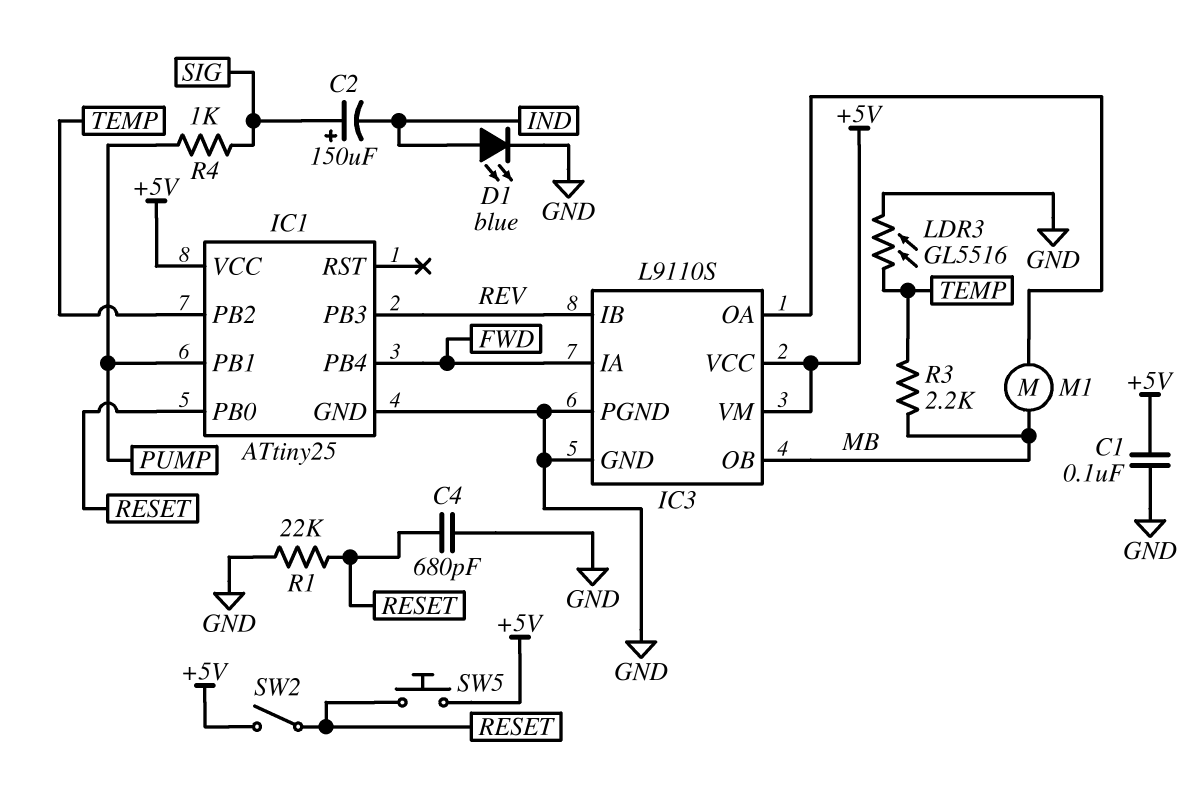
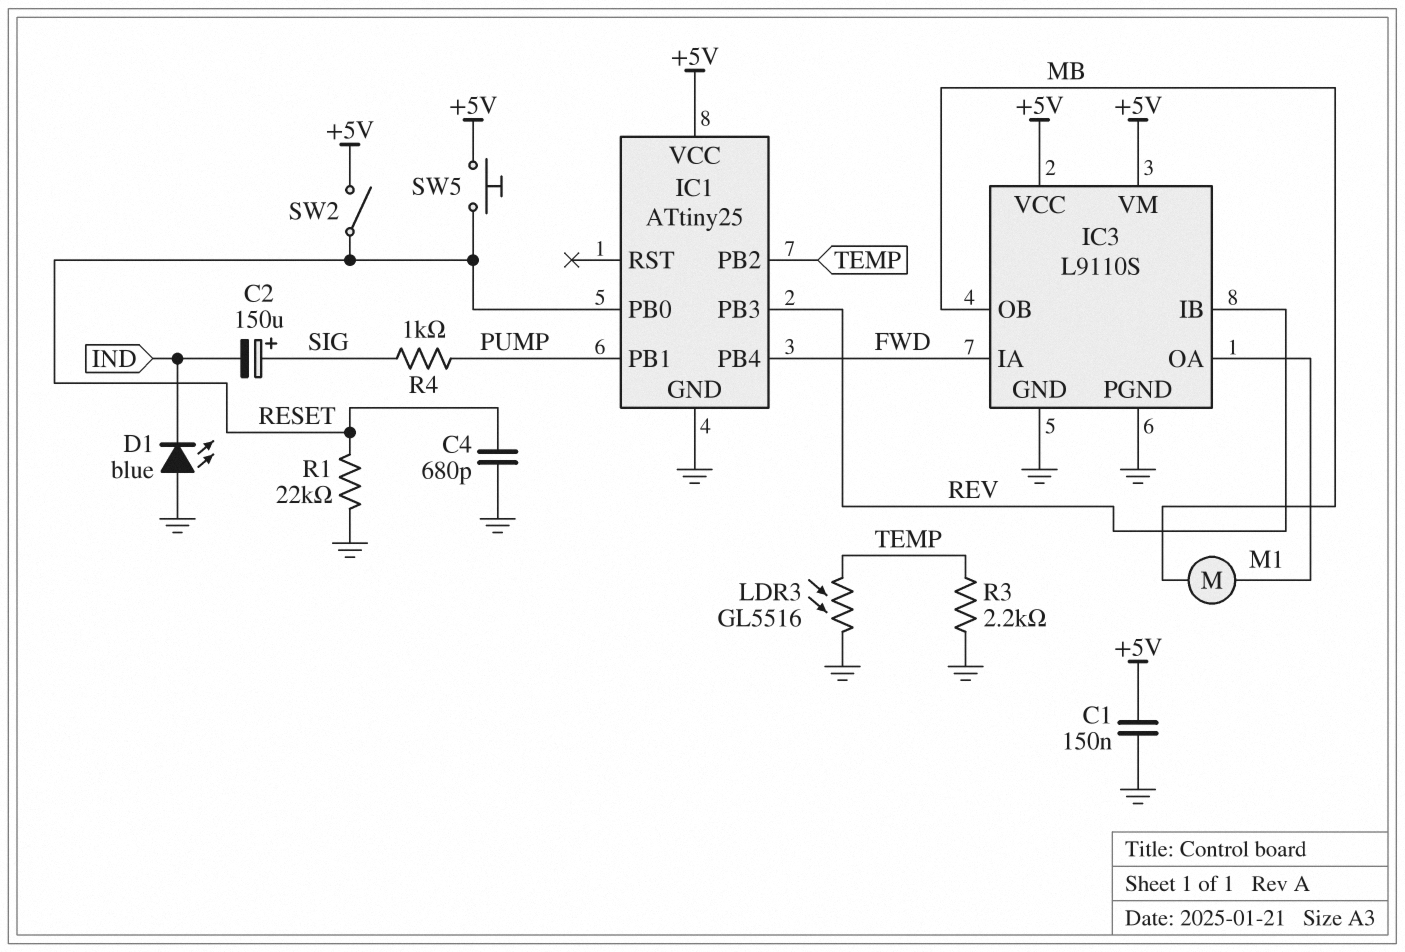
C1: 100nF (+5V, GND) -> 150nF (+5V, GND)
D1: LED blue (A IND, K GND) -> LED blue (A GND, K IND)
R3: 2.2k (MB, TEMP) -> 2.2k (GND, TEMP)

